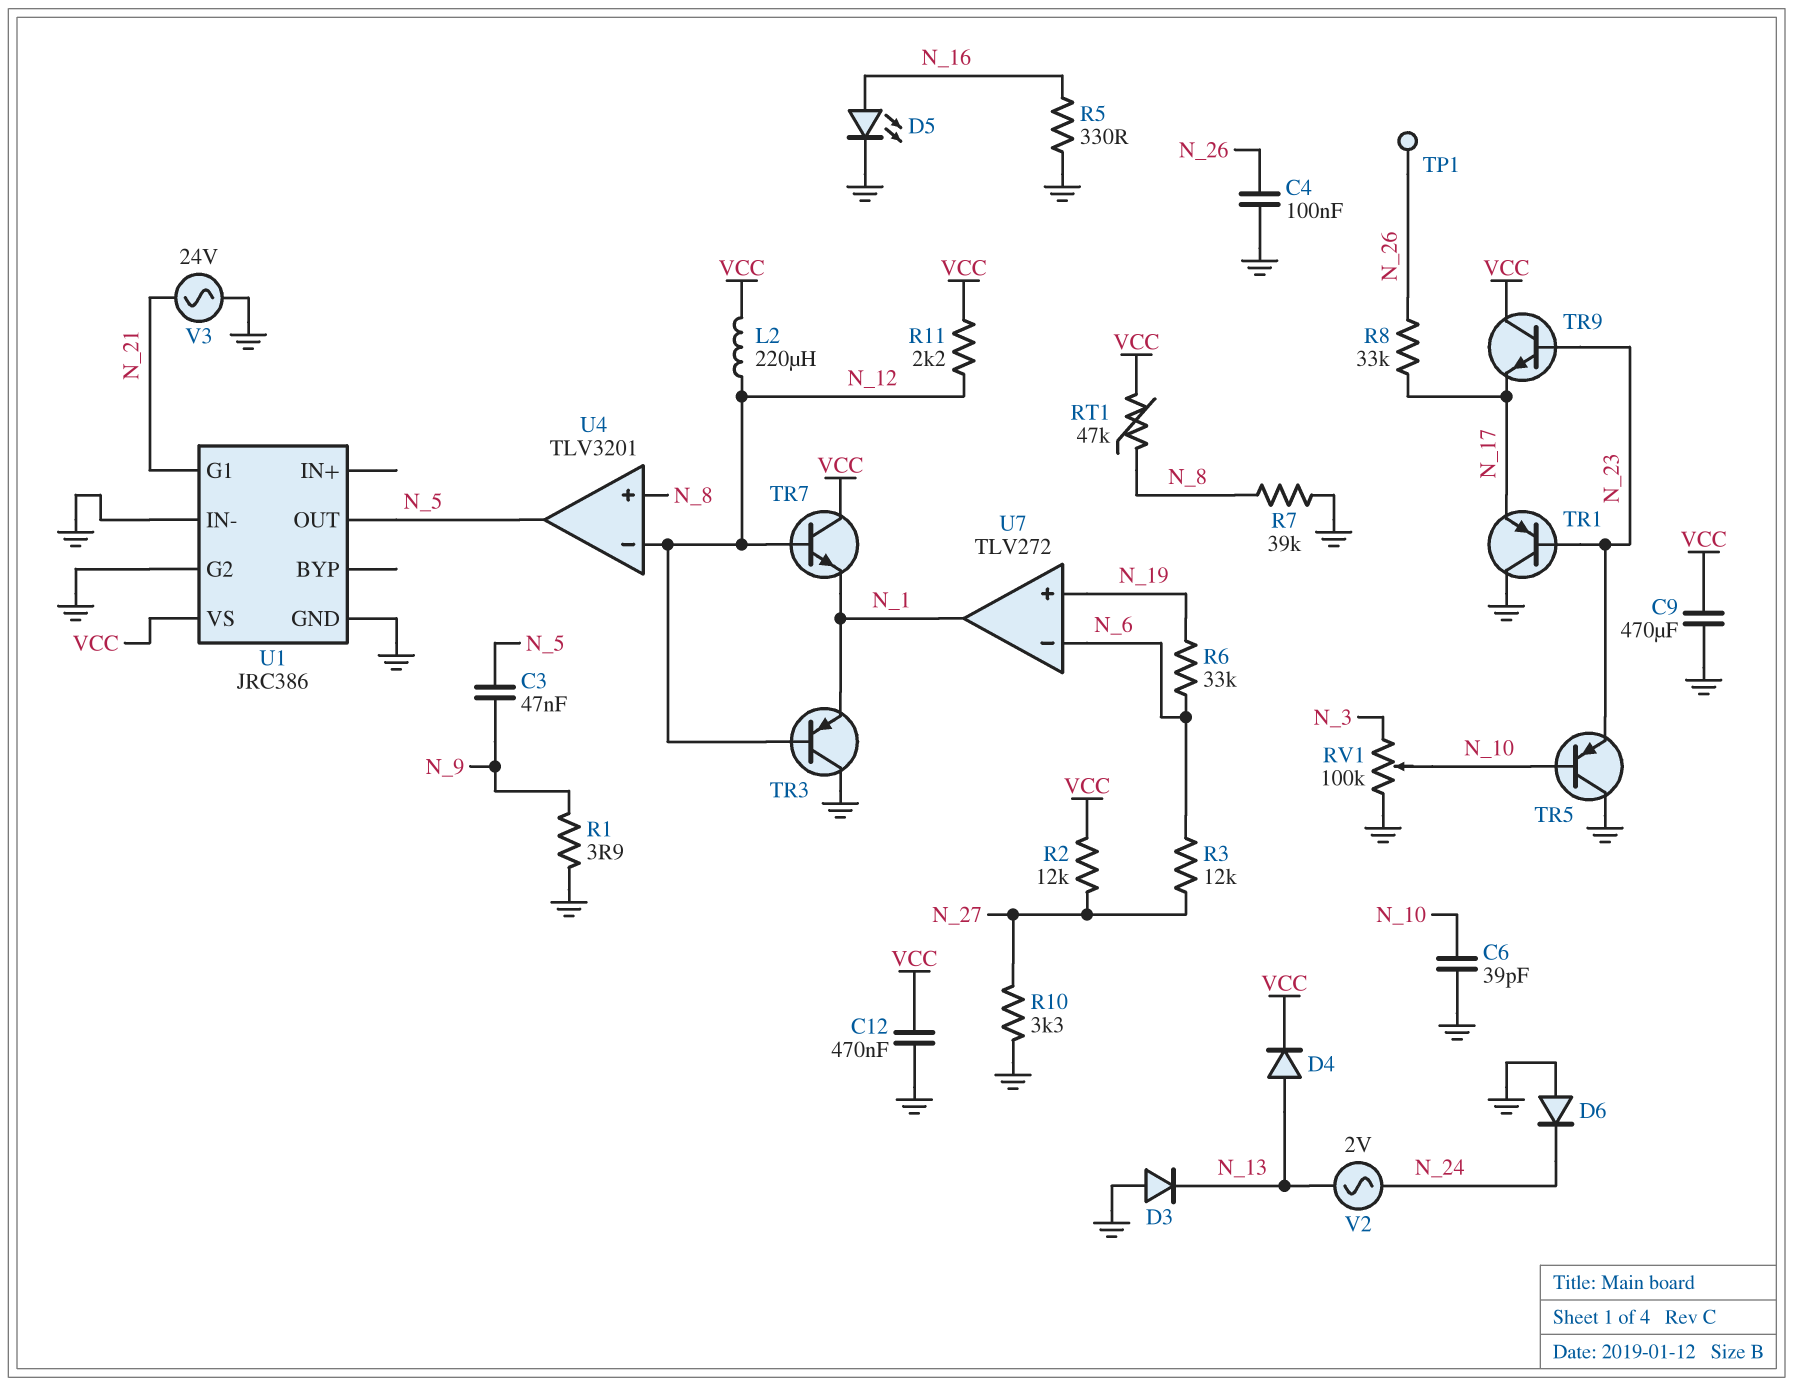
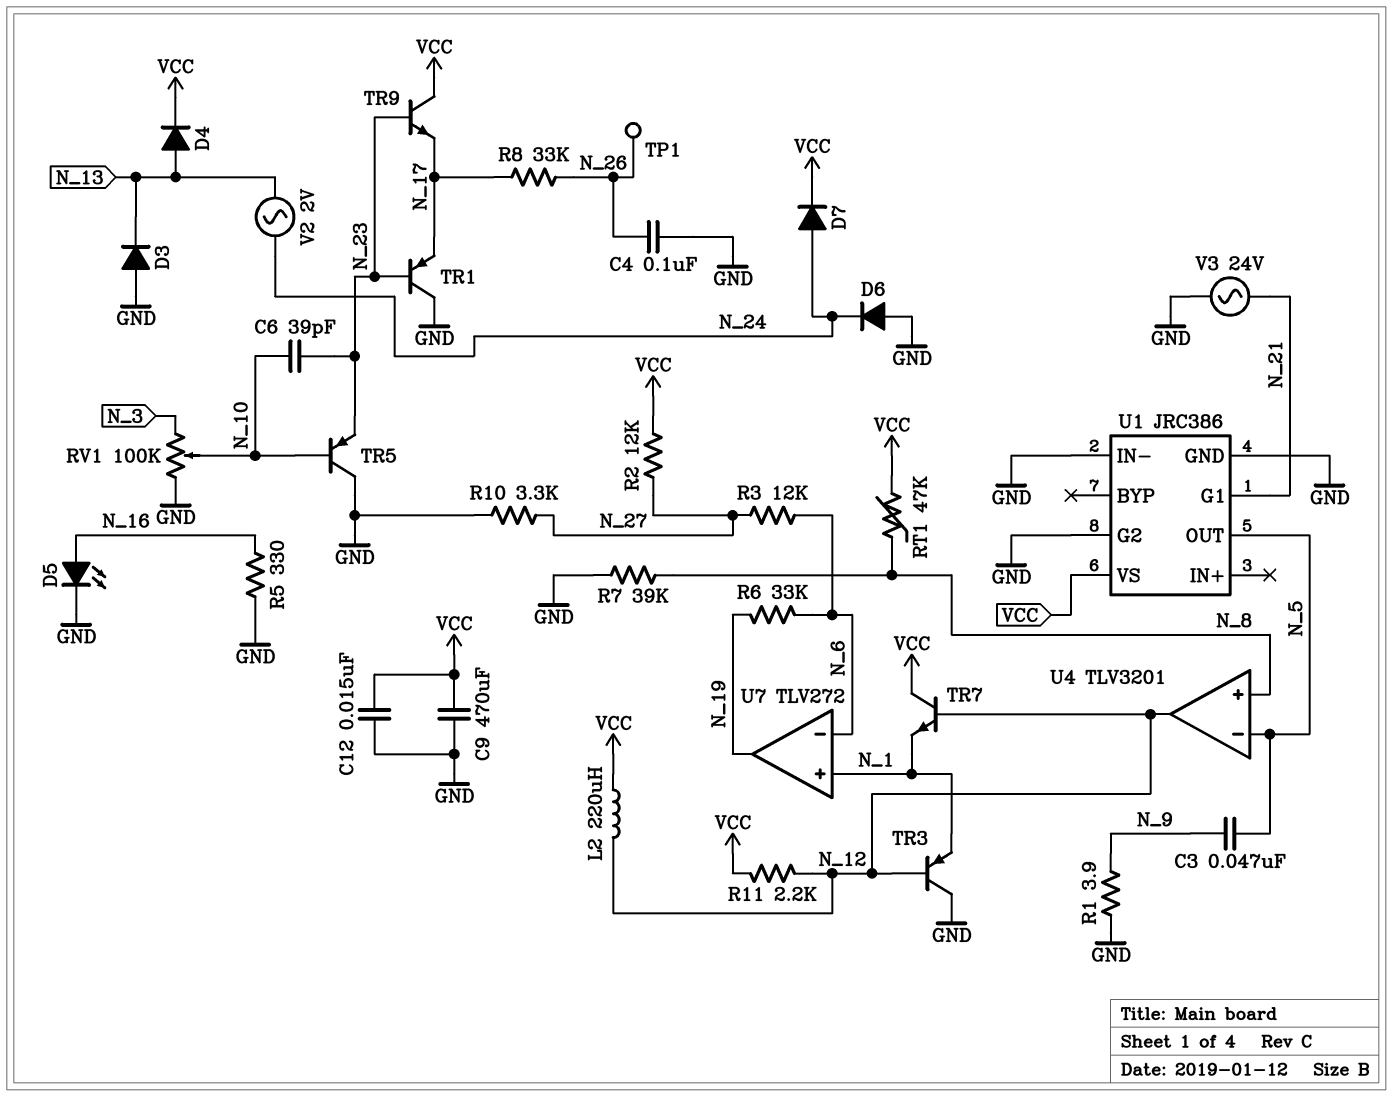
C6: 39pF (GND, N_10) -> 39pF (N_10, N_23)
C12: 470nF (GND, VCC) -> 15nF (GND, VCC)
D7: none -> diode (A N_24, K VCC)
U4 pin in-: N_12 -> N_5
U4 pin out: N_5 -> N_12
U7 pin in+: N_19 -> N_1
U7 pin out: N_1 -> N_19

